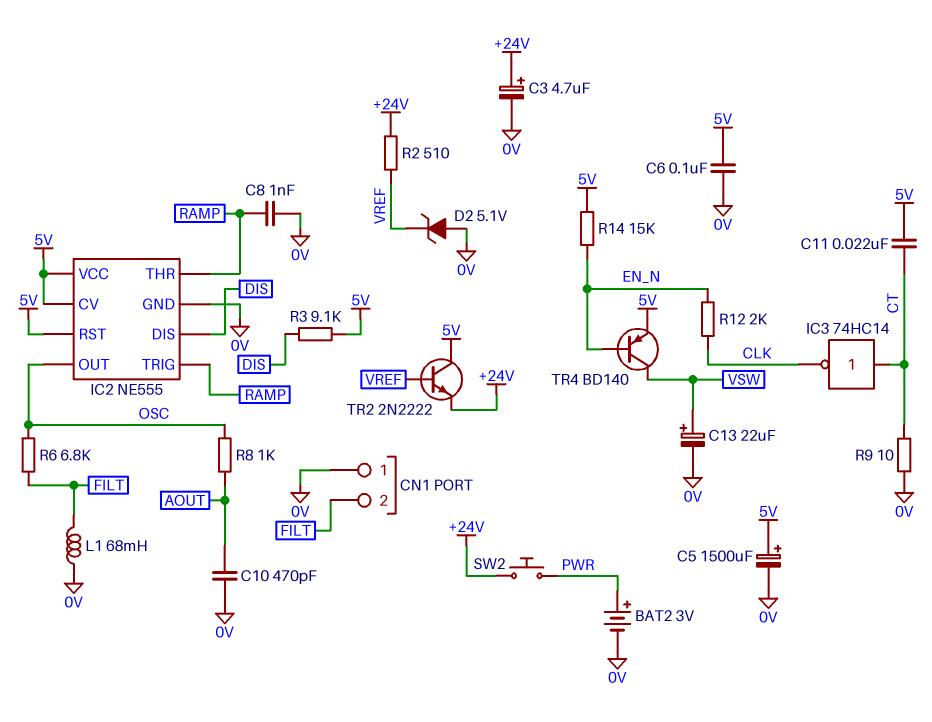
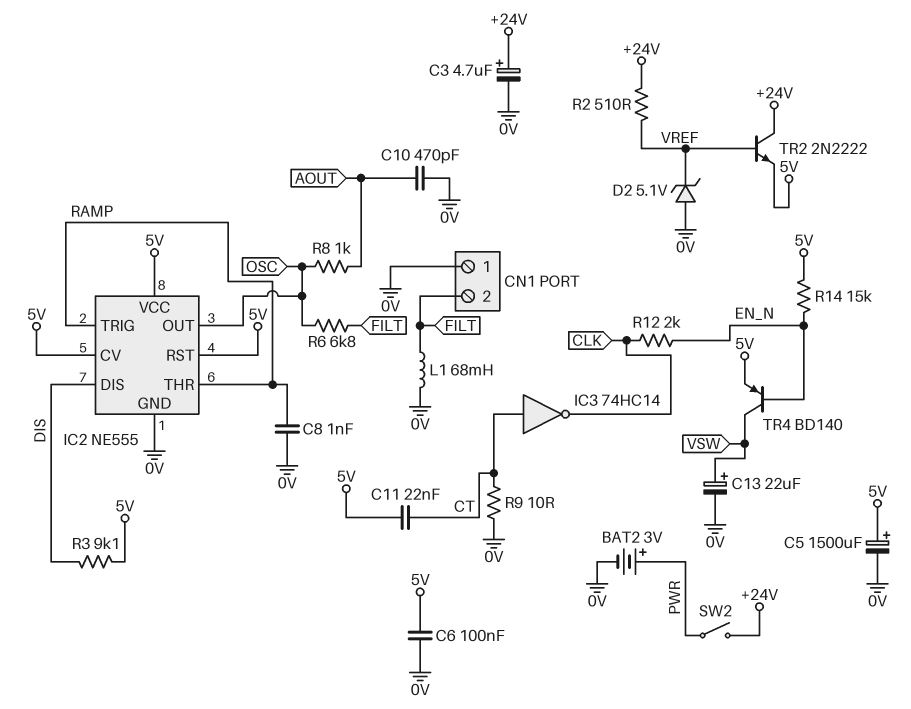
SW2: button (+24V, PWR) -> switch (+24V, PWR)
TR2: NPN 2N2222 (B VREF, C 5V, E +24V) -> NPN 2N2222 (B VREF, C +24V, E 5V)

